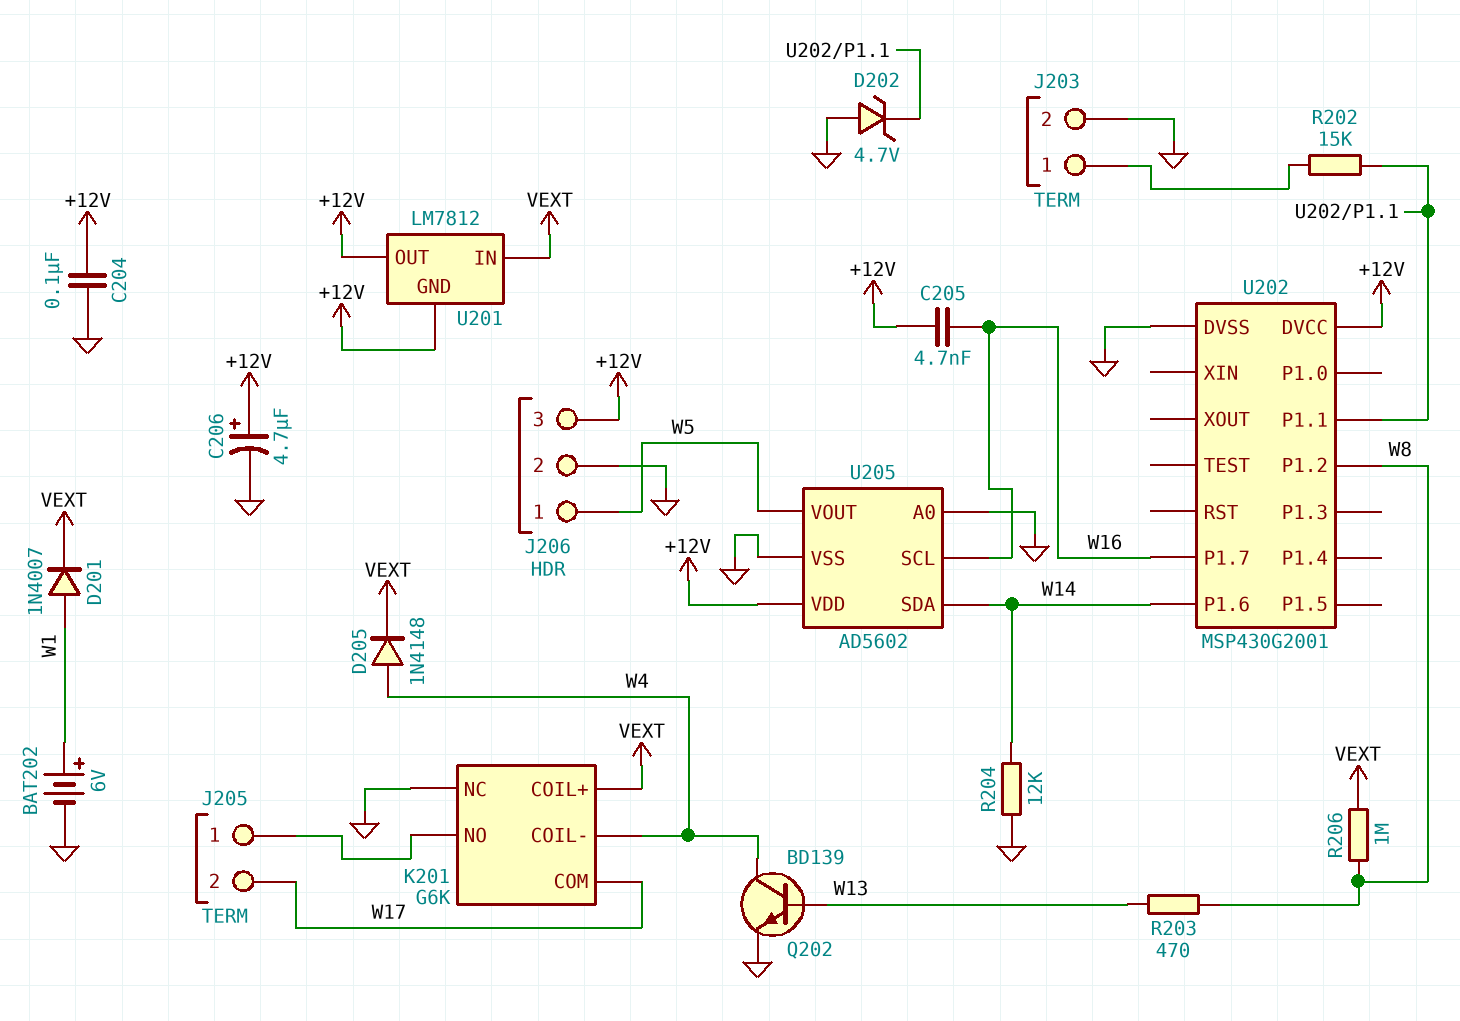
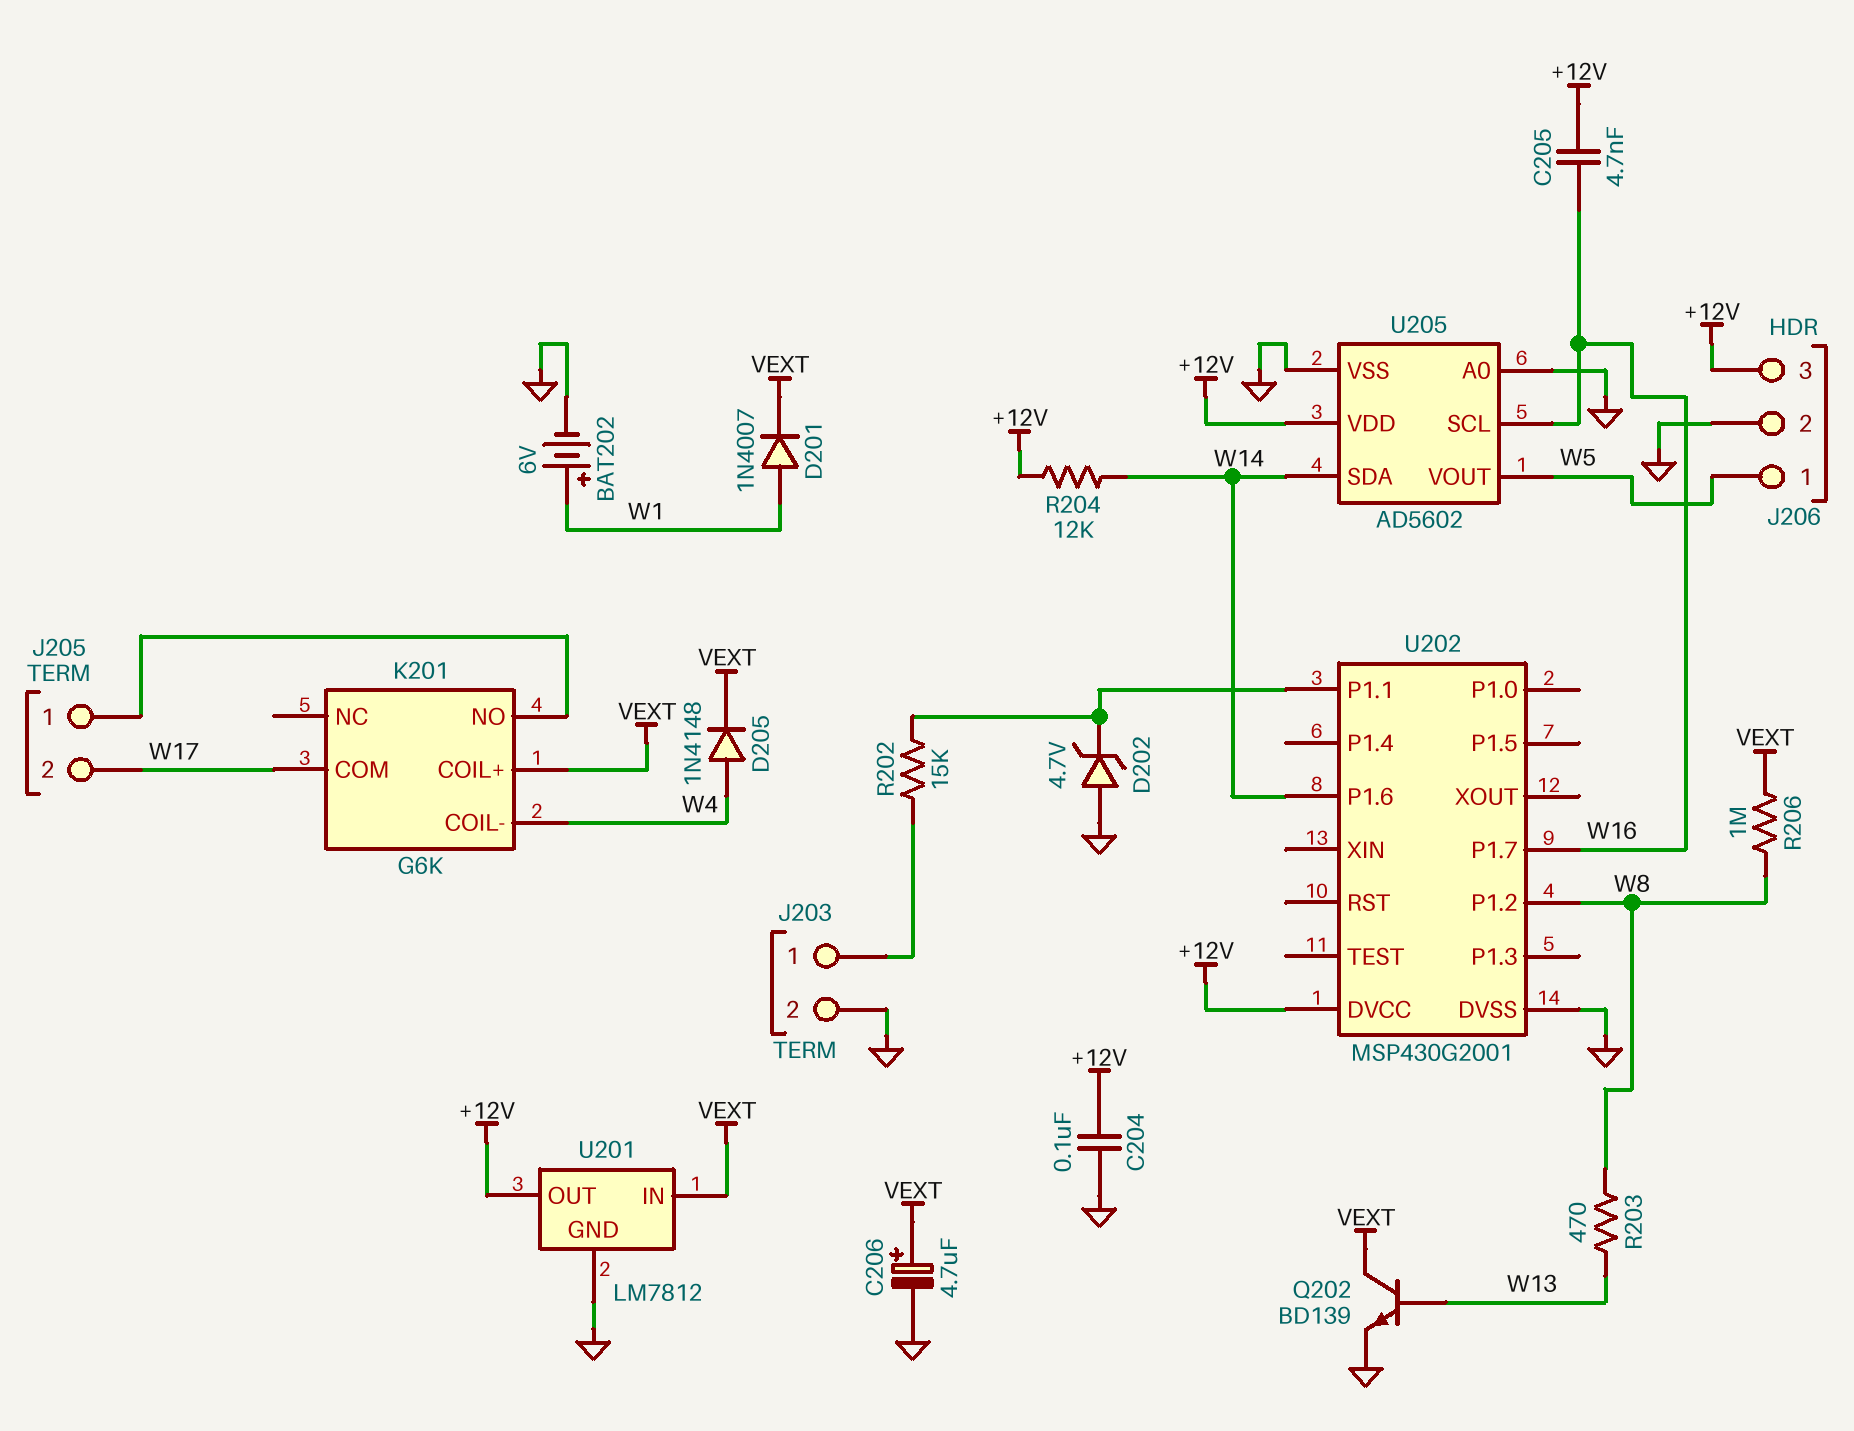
C206: 4.7uF (plus +12V, minus GND) -> 4.7uF (plus VEXT, minus GND)
K201 pin NC: GND -> none
Q202: NPN BD139 (B W13, C W4, E GND) -> NPN BD139 (B W13, C VEXT, E GND)
R204: 12k (GND, W14) -> 12k (+12V, W14)
U201 pin GND: +12V -> GND

